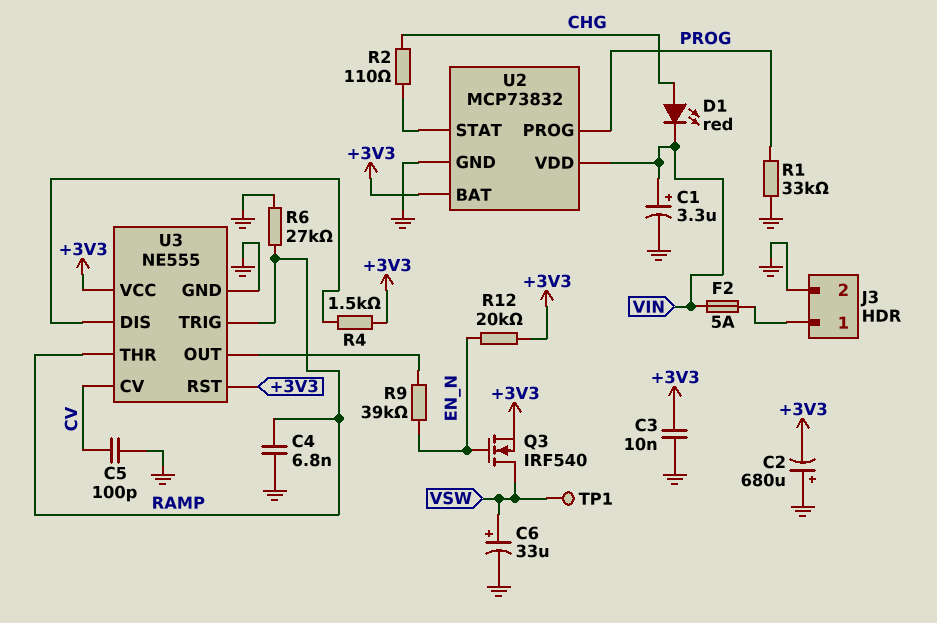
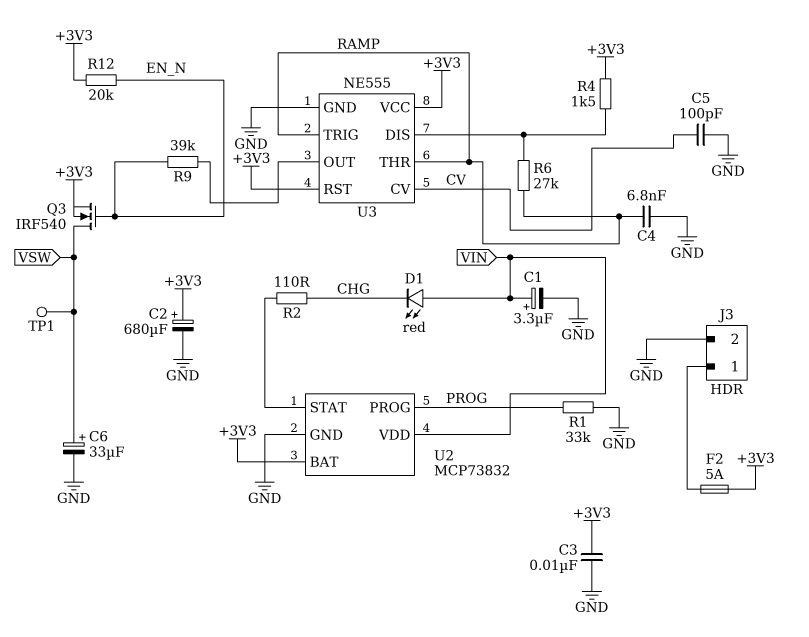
C2: 680uF (plus GND, minus +3V3) -> 680uF (plus +3V3, minus GND)
D1: LED red (A CHG, K VIN) -> LED red (A VIN, K CHG)
F2: 5A (J3/1, VIN) -> 5A (+3V3, J3/1)
R6: 27k (GND, RAMP) -> 27k (RAMP, U3/DIS)

